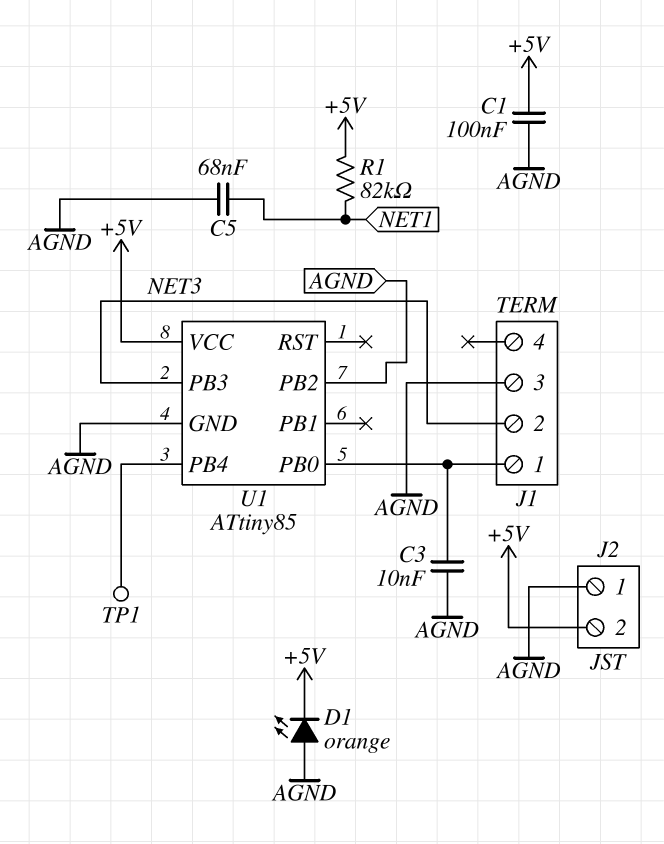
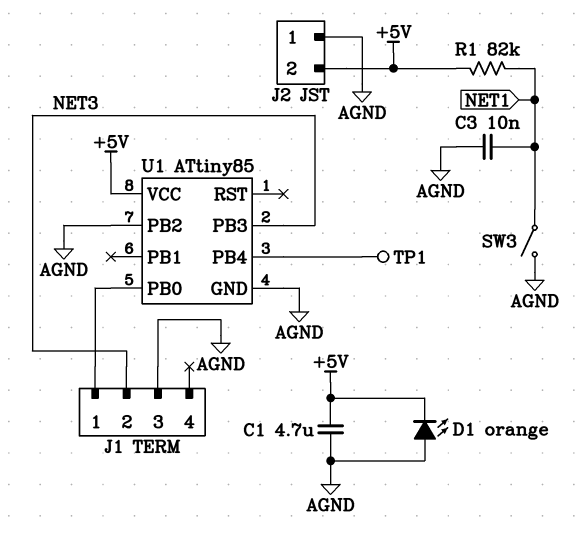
C1: 100nF (+5V, AGND) -> 4.7uF (+5V, AGND)
C3: 10nF (AGND, J1/1) -> 10nF (AGND, NET1)
C5: 68nF (AGND, NET1) -> none
SW3: none -> switch (AGND, NET1)

